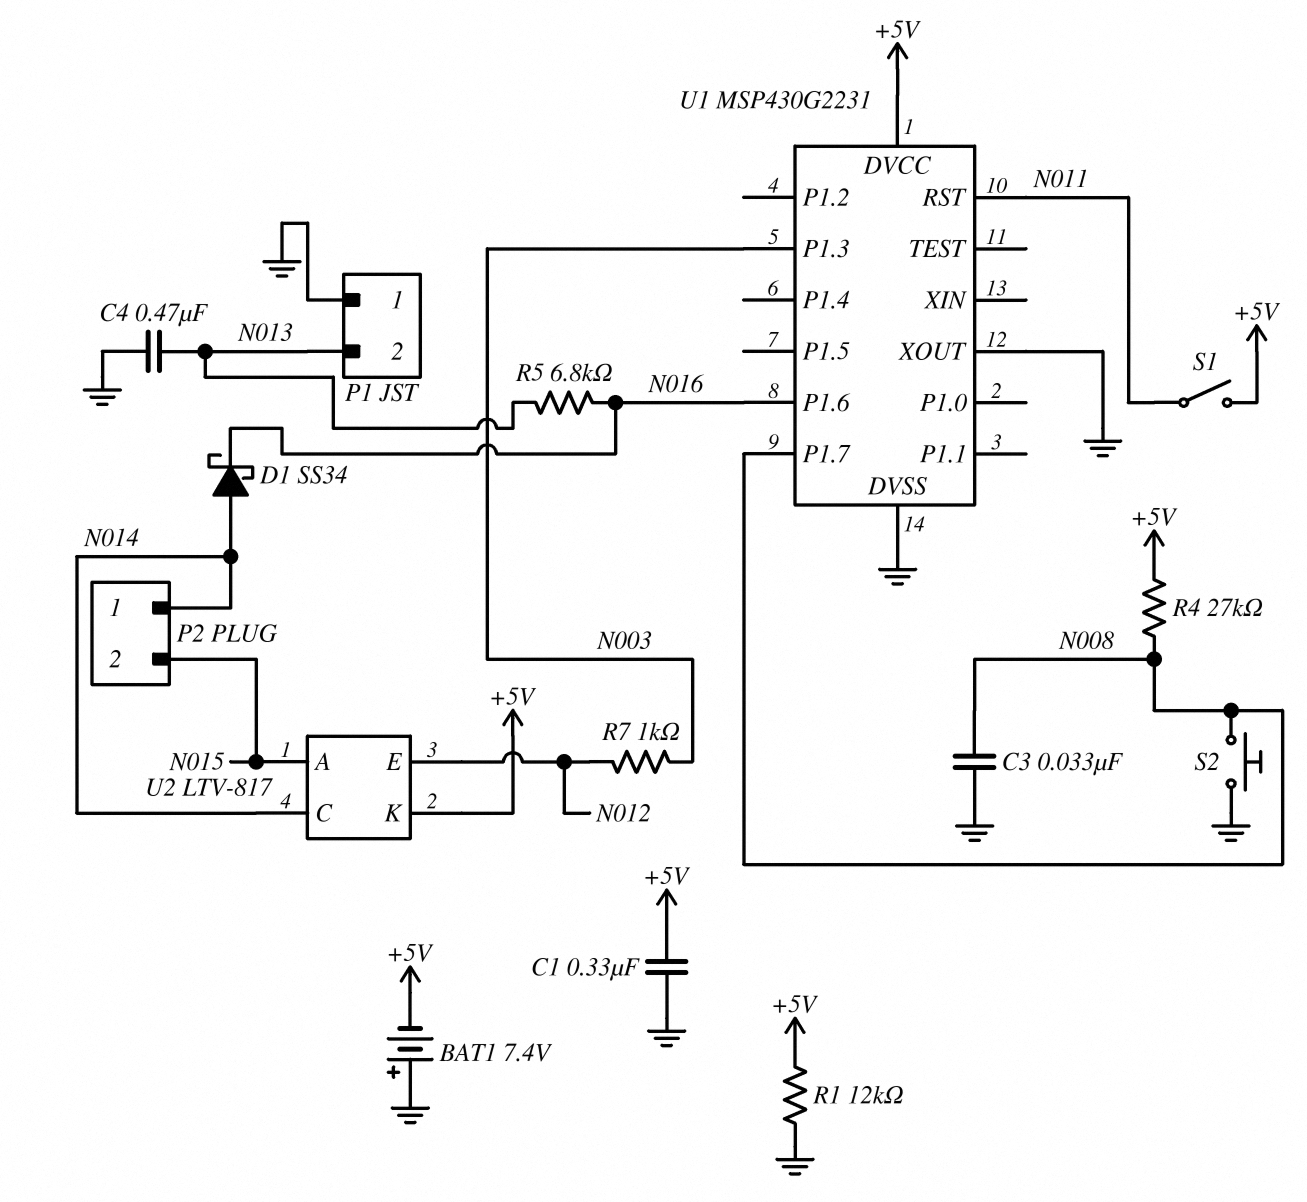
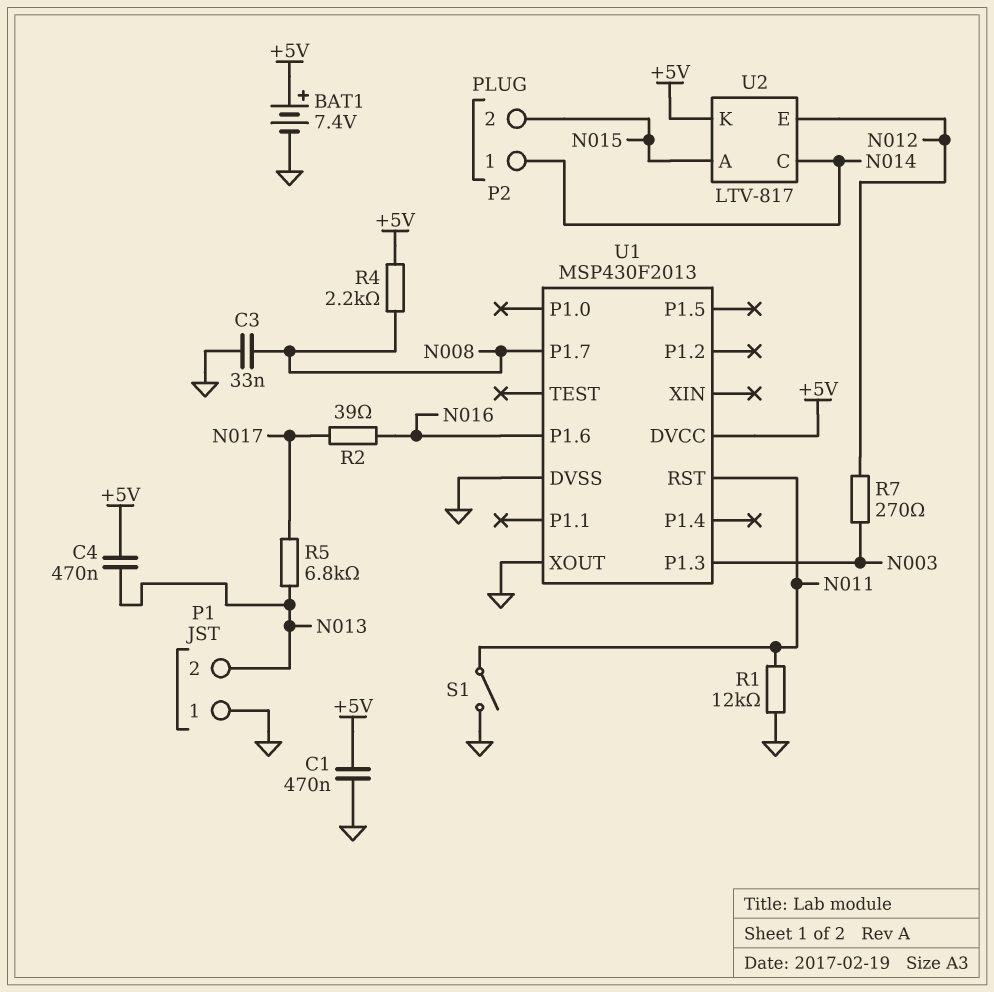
BAT1: 7.4V (plus GND, minus +5V) -> 7.4V (plus +5V, minus GND)
C1: 330nF (+5V, GND) -> 470nF (+5V, GND)
C4: 470nF (GND, N013) -> 470nF (+5V, N013)
D1: schottky SS34 (A N014, K N016) -> none
R1: 12k (+5V, GND) -> 12k (GND, N011)
R2: none -> 39 (N016, N017)
R4: 27k (+5V, N008) -> 2.2k (+5V, N008)
R5: 6.8k (N013, N016) -> 6.8k (N013, N017)
R7: 1k (N003, N012) -> 270 (N003, N012)
S1: switch (+5V, N011) -> switch (GND, N011)
S2: button (GND, N008) -> none
U1: MSP430G2231 -> MSP430F2013

